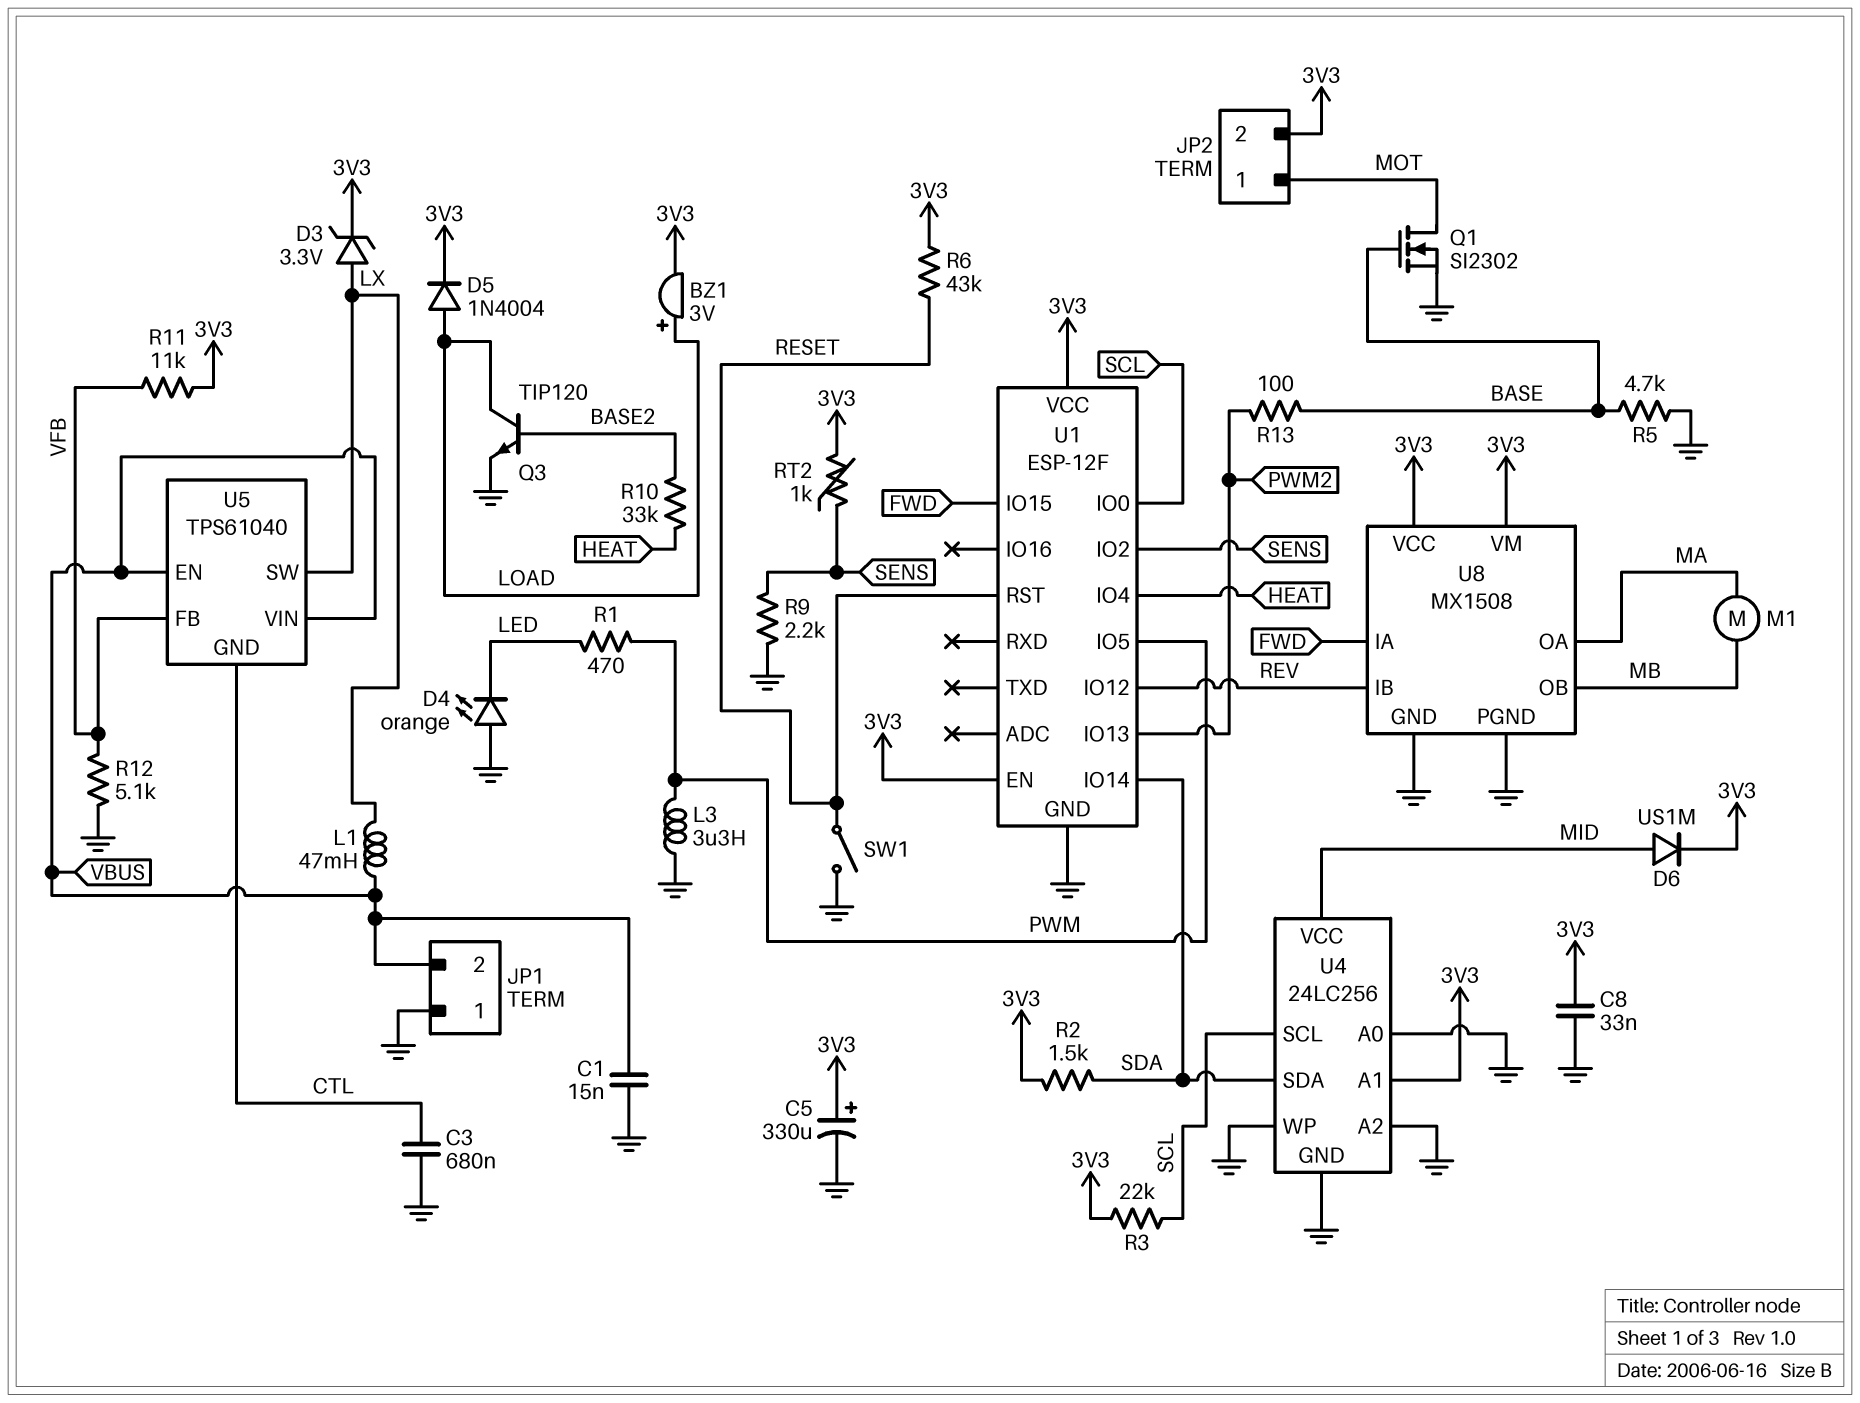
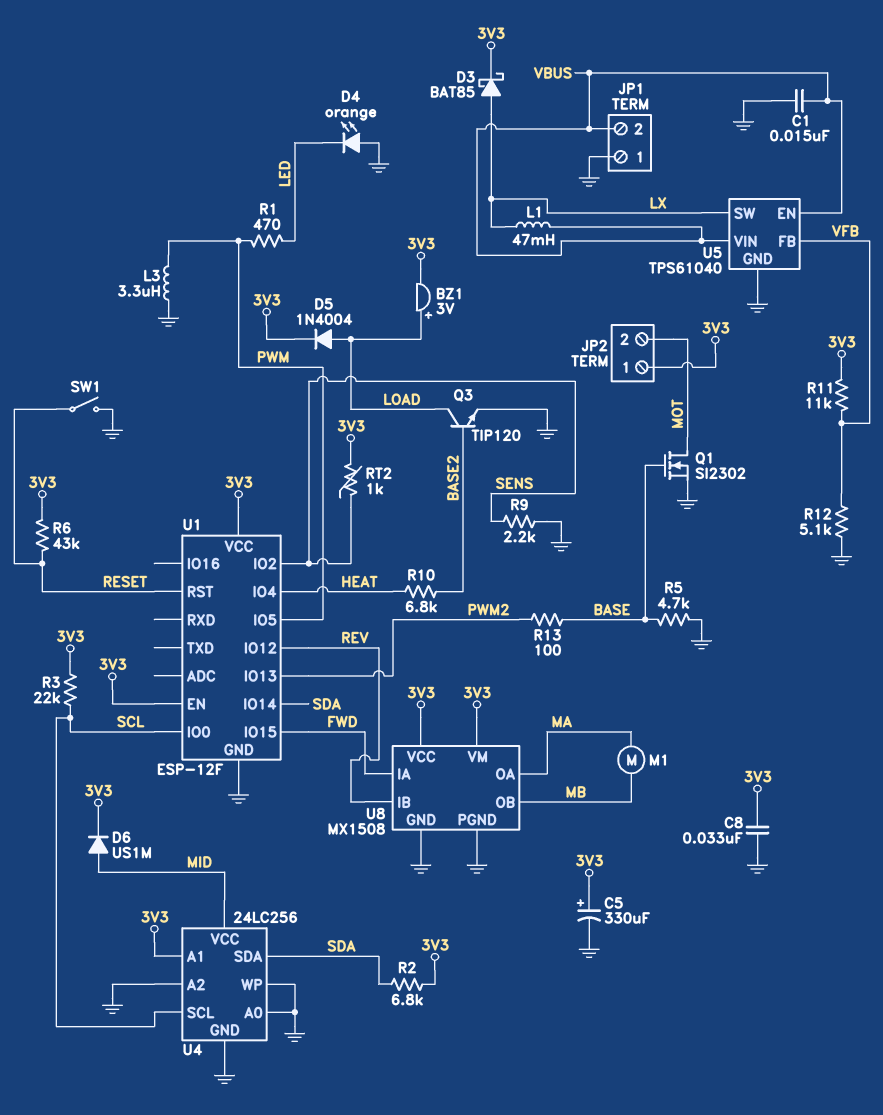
C3: 680nF (CTL, GND) -> none
D3: zener 3.3V (A LX, K 3V3) -> schottky BAT85 (A LX, K 3V3)
JP2 pin 1: MOT -> 3V3
JP2 pin 2: 3V3 -> MOT
R2: 1.5k (3V3, SDA) -> 6.8k (3V3, SDA)
R10: 33k (BASE2, HEAT) -> 6.8k (BASE2, HEAT)
U5 pin GND: CTL -> GND

